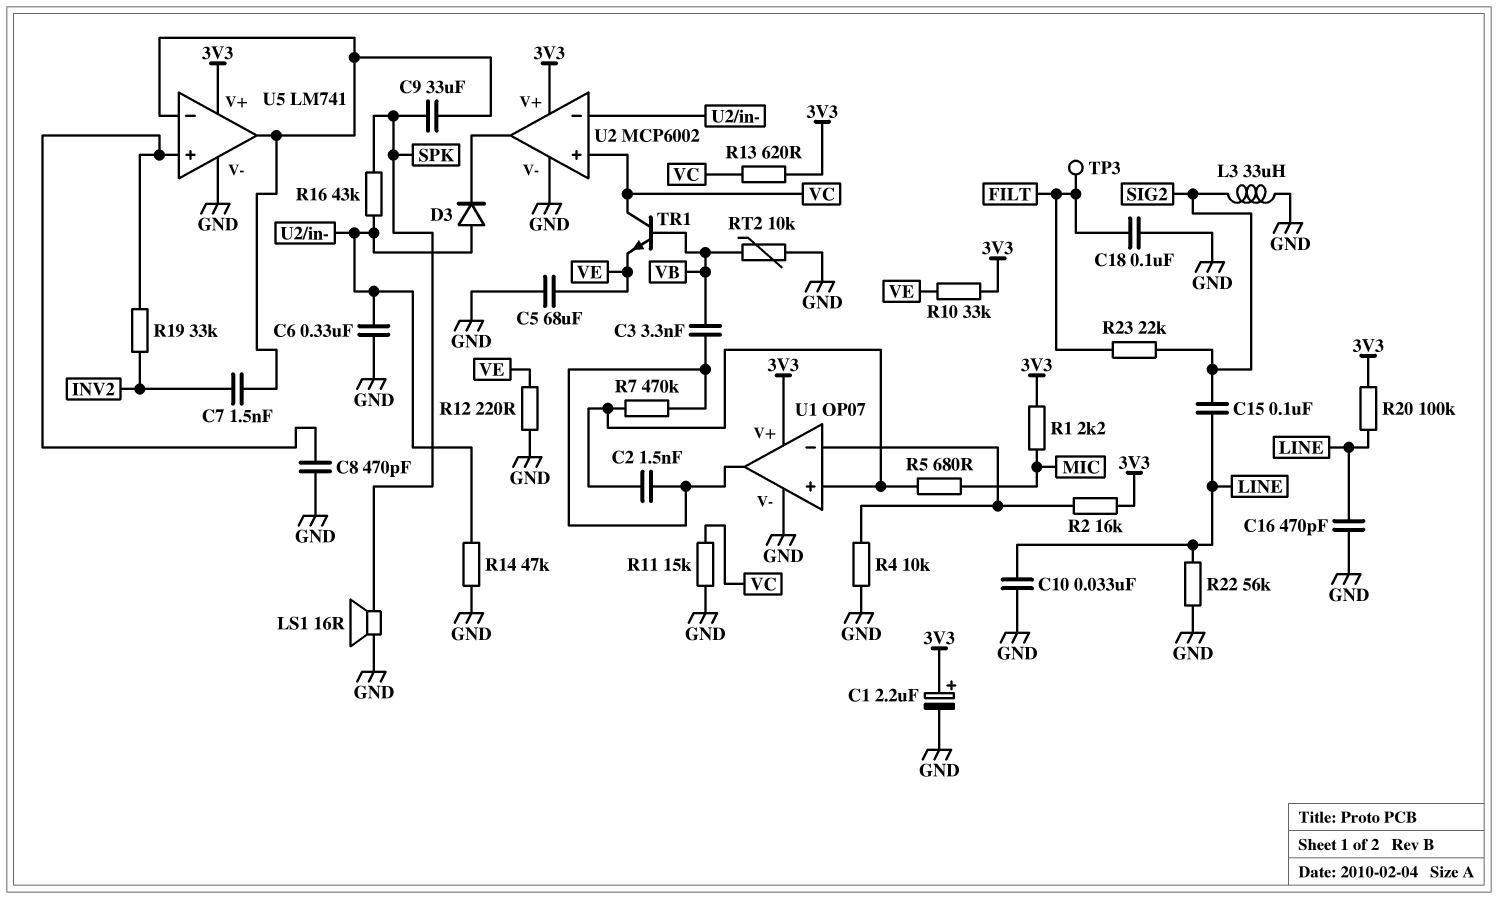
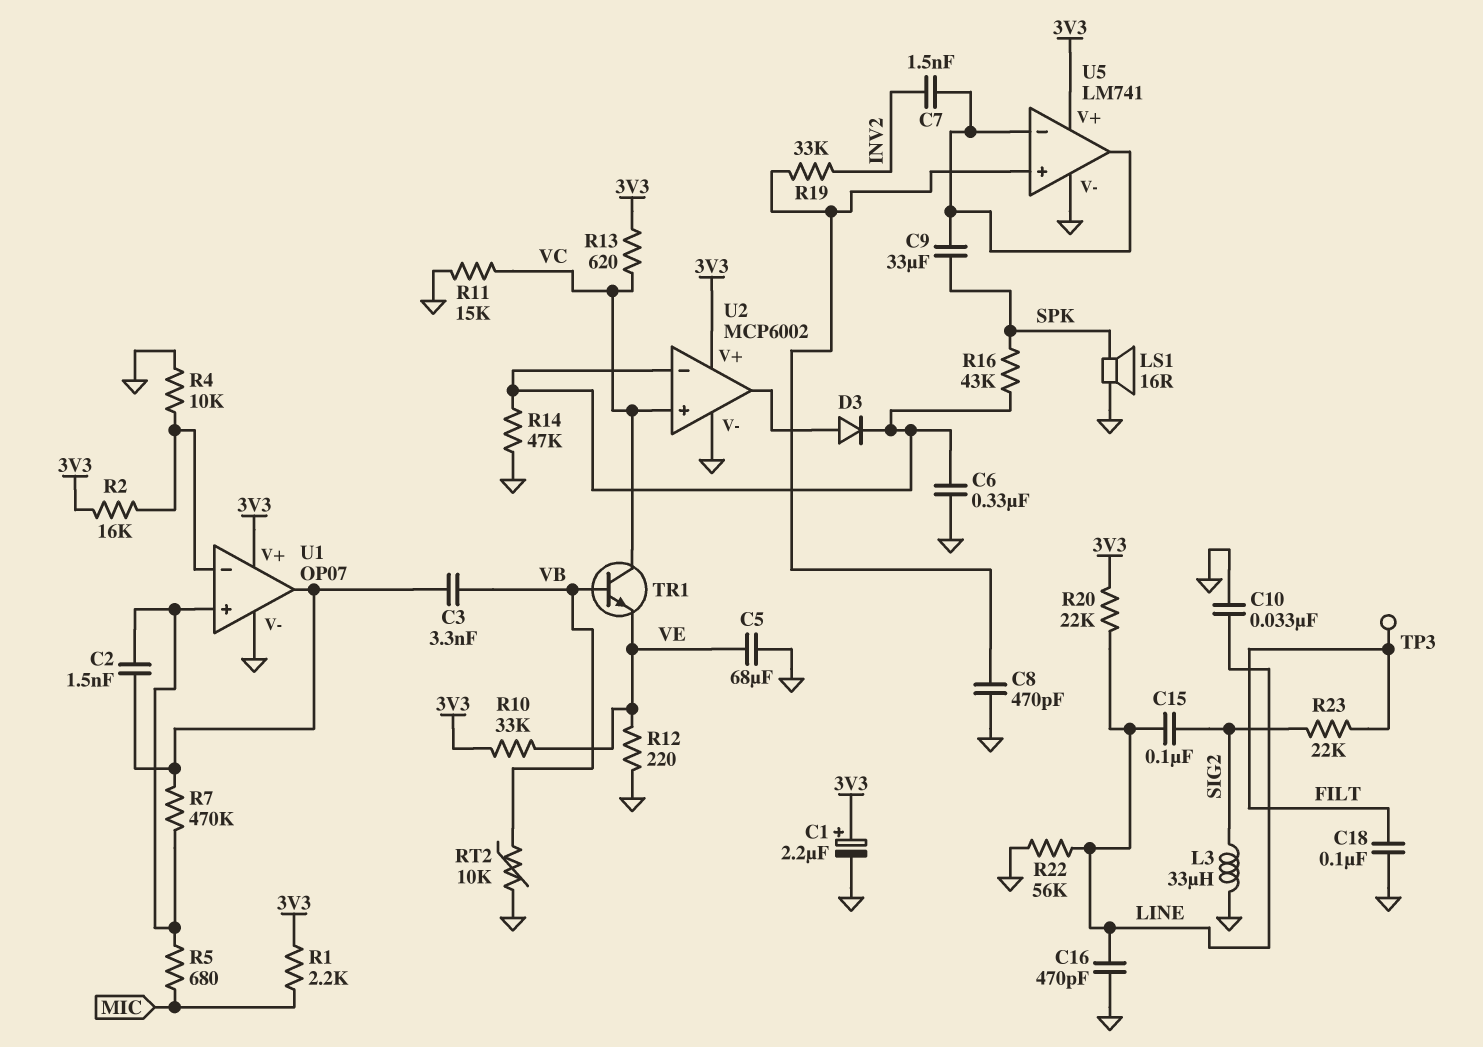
D3: diode (A U2/in-, K U2/out) -> diode (A U2/out, K U2/in-)
R20: 100k (3V3, LINE) -> 22k (3V3, LINE)

